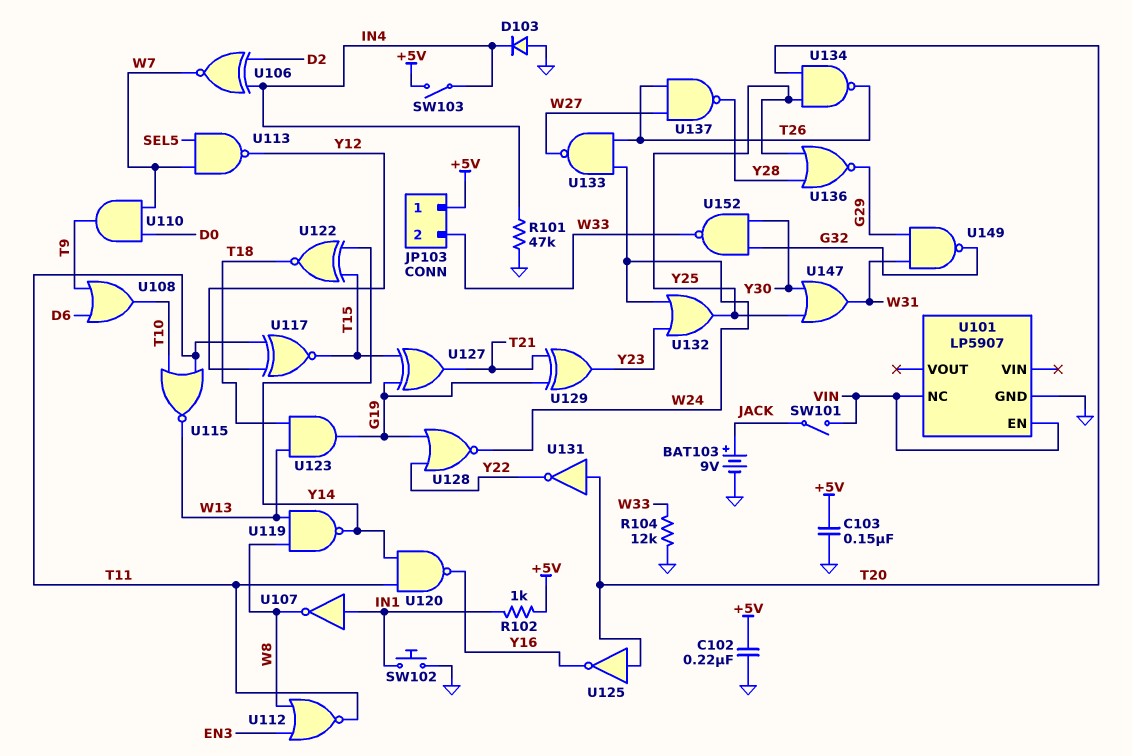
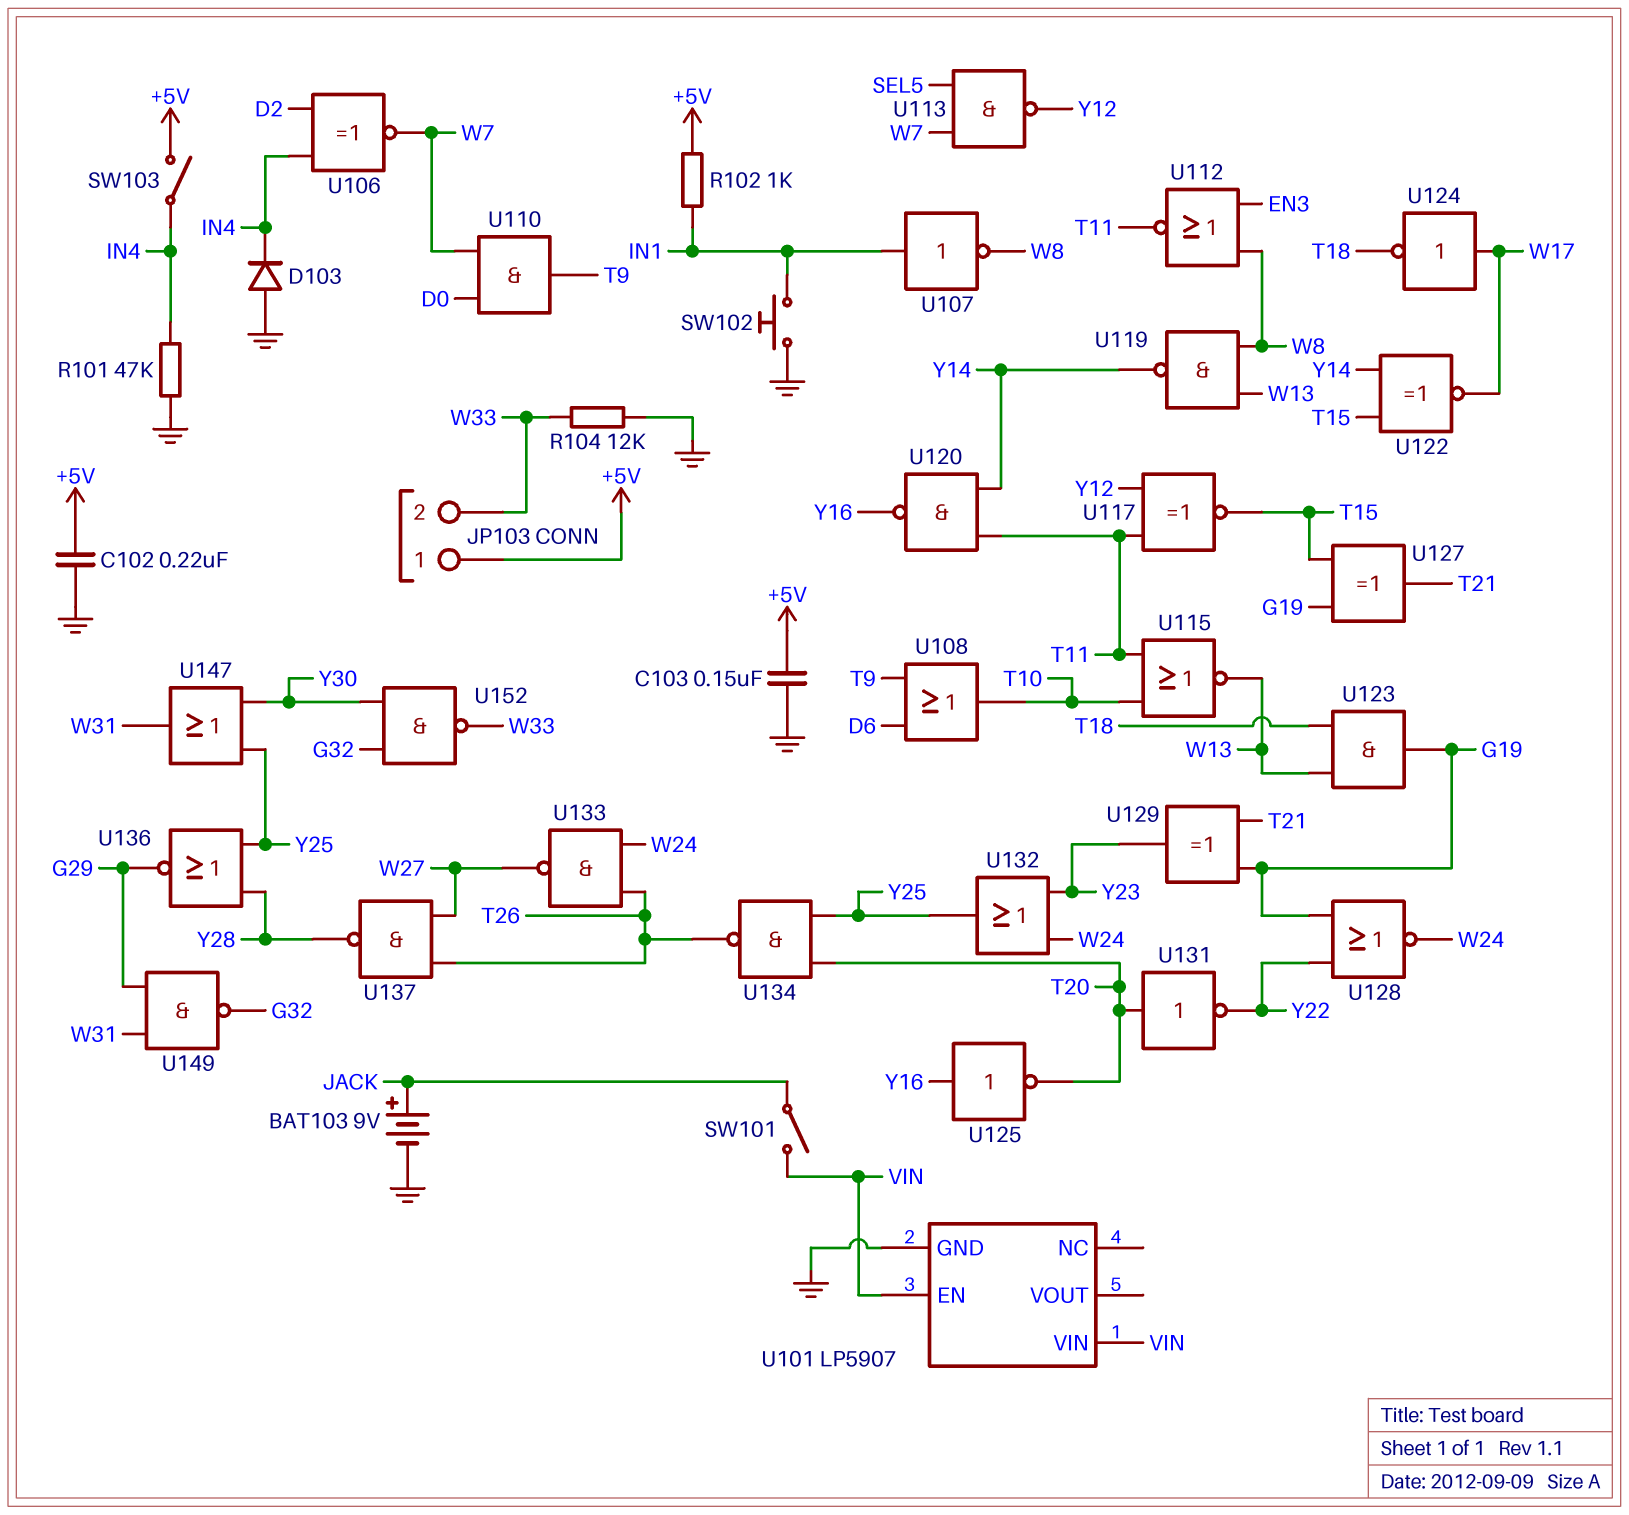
U101 pin NC: VIN -> none
U101 pin VIN: none -> VIN
U122: XNOR (in T15, in Y14, out T18) -> XNOR (in T15, in Y14, out W17)
U124: none -> NOT (in W17, out T18)
U125: NOT (in T20, out Y16) -> NOT (in Y16, out T20)

